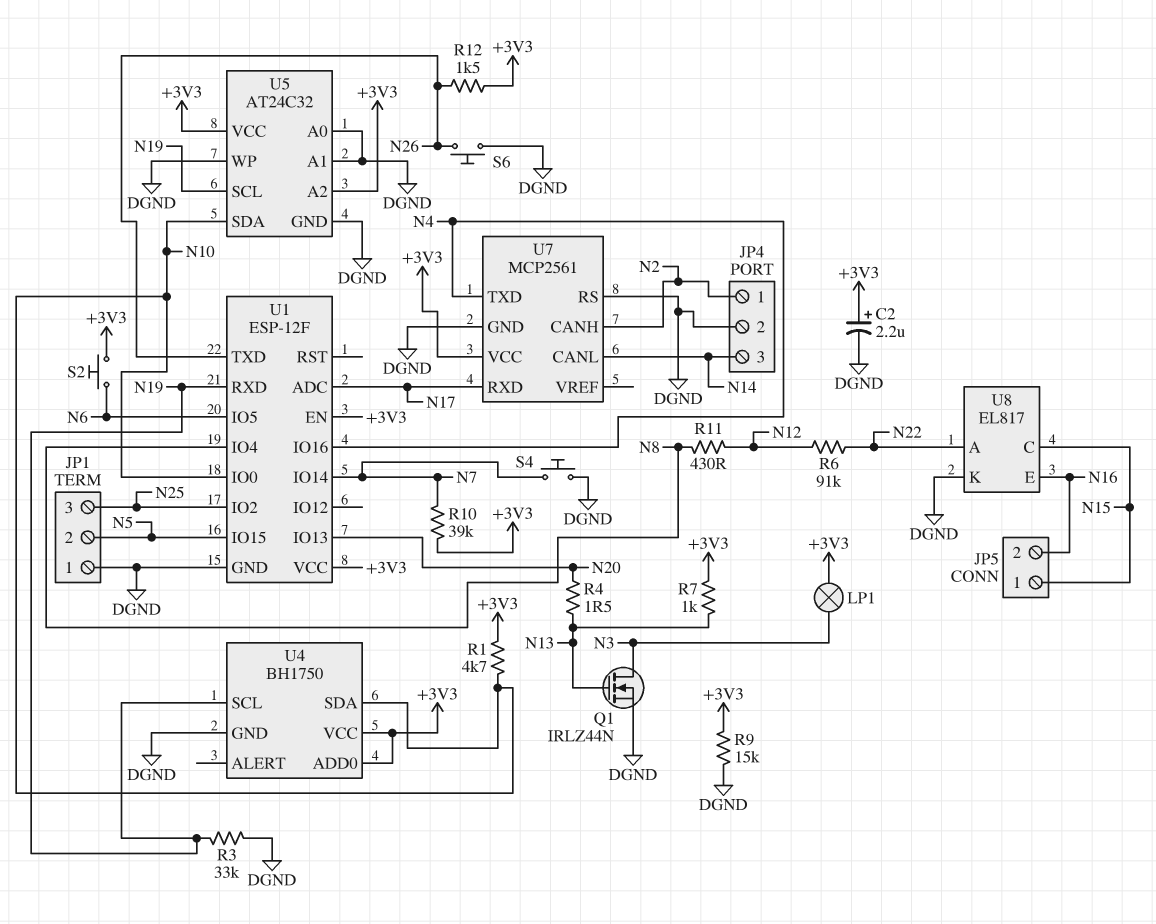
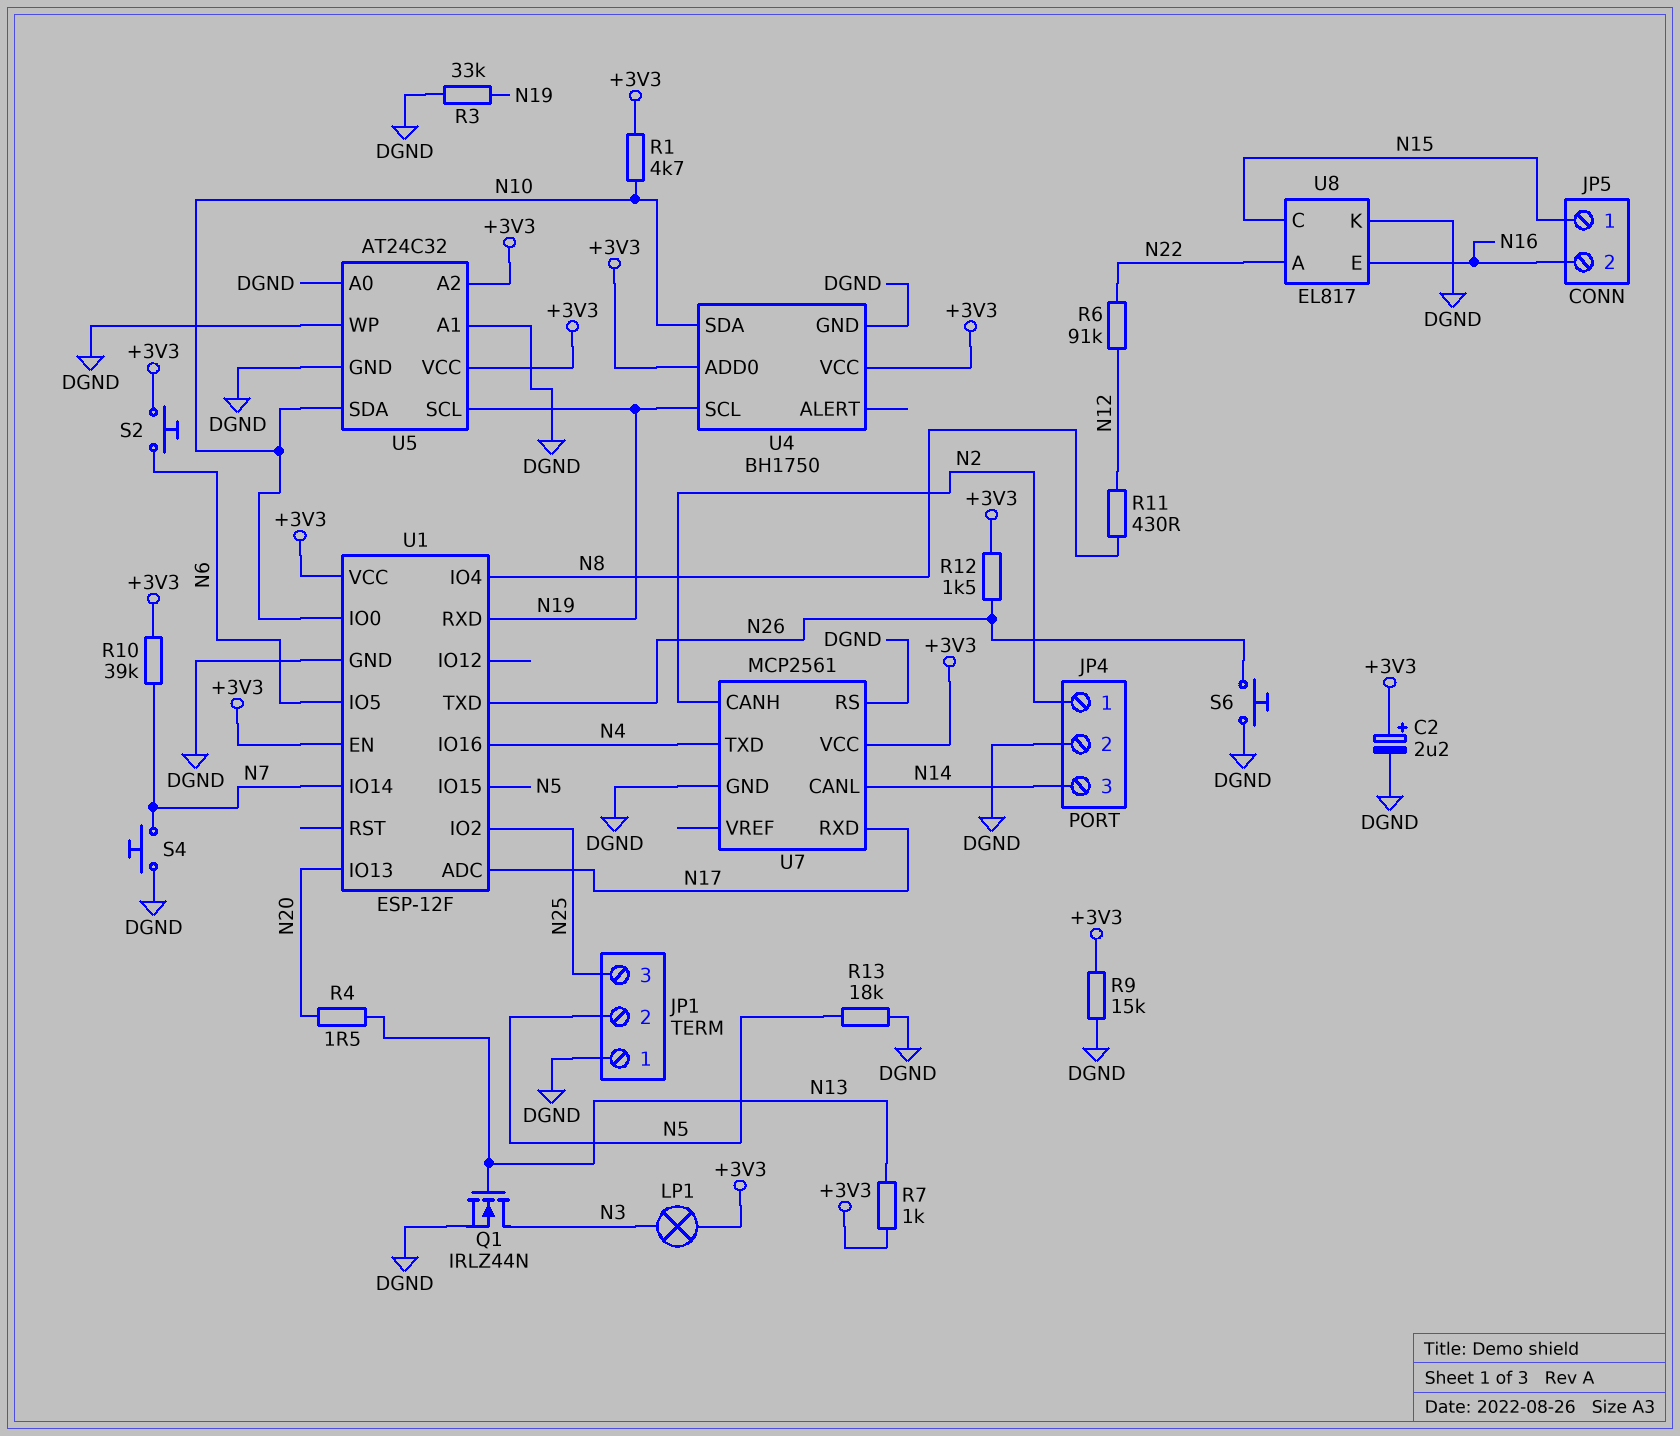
R13: none -> 18k (DGND, N5)

